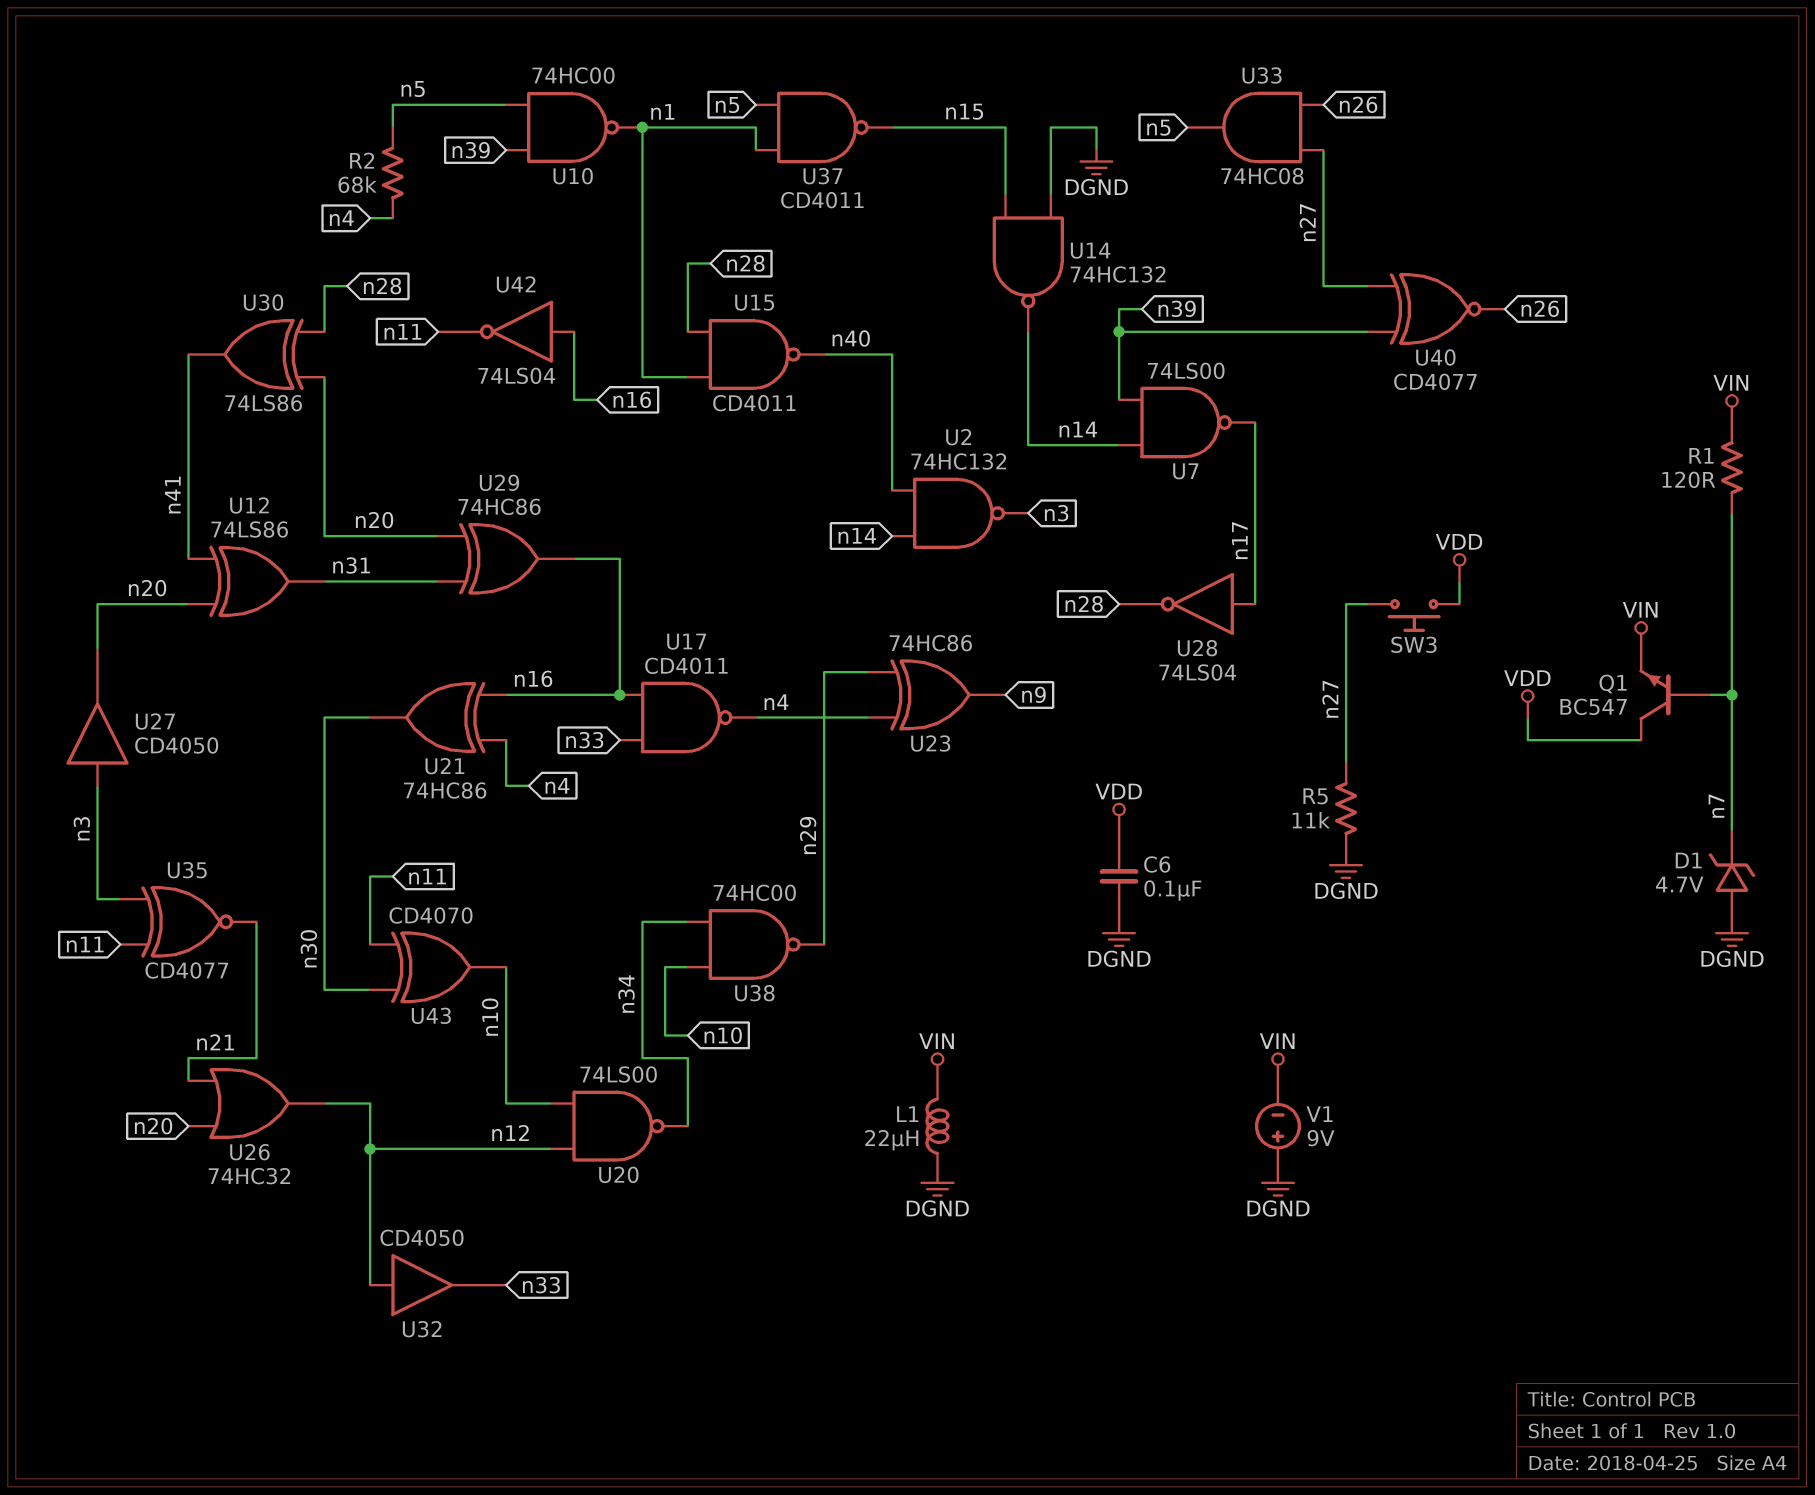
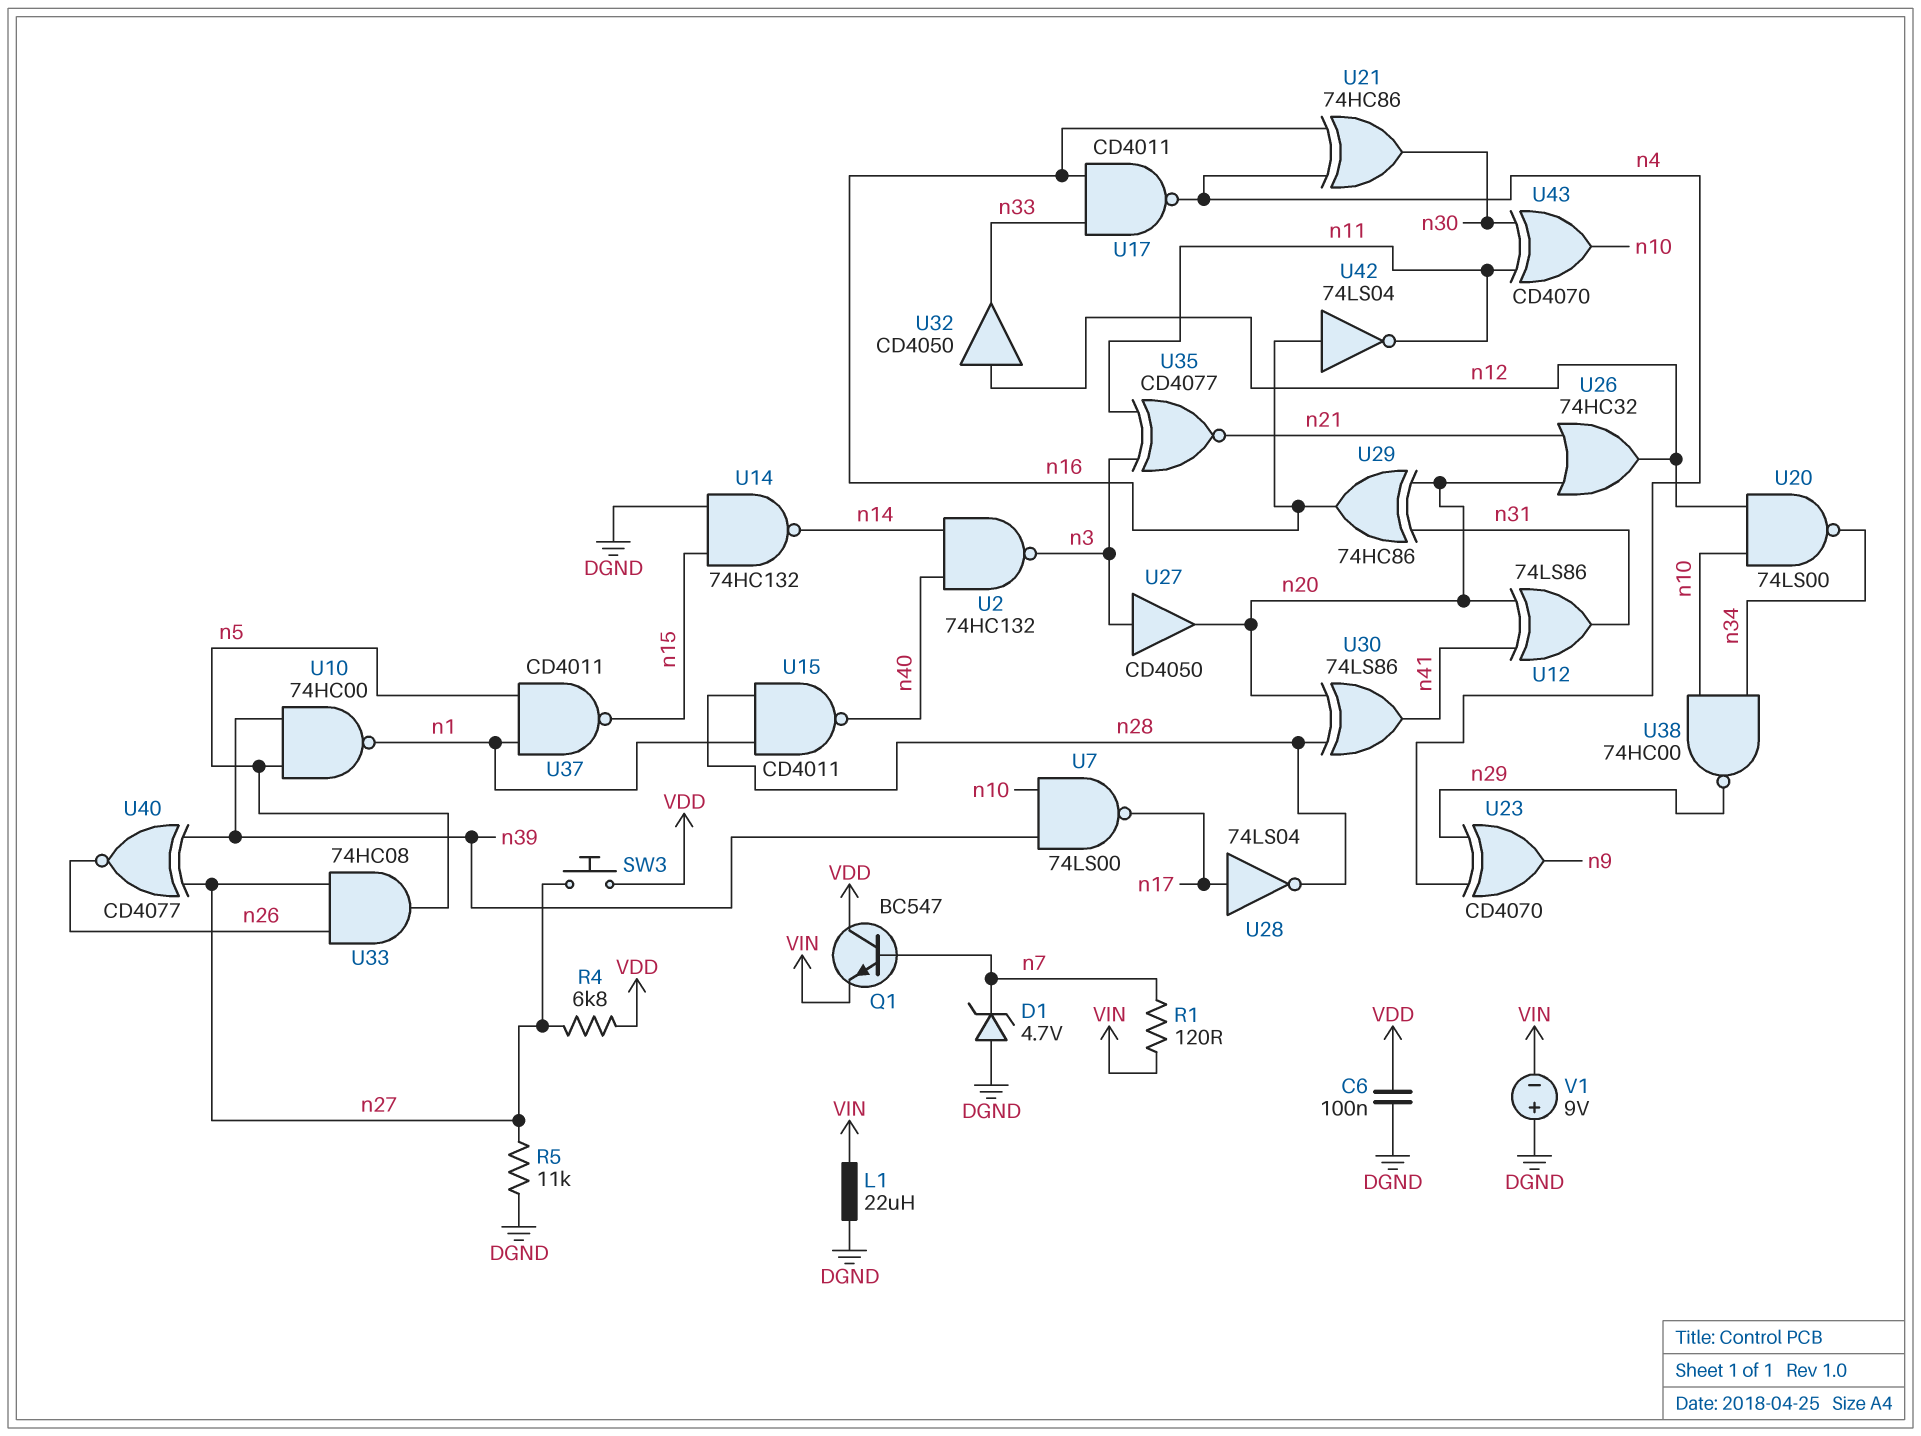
R2: 68k (n4, n5) -> none
R4: none -> 6.8k (VDD, n27)
U7: NAND 74LS00 (in n14, in n39, out n17) -> NAND 74LS00 (in n10, in n39, out n17)
U23: XOR 74HC86 (in n4, in n29, out n9) -> XOR CD4070 (in n4, in n29, out n9)

